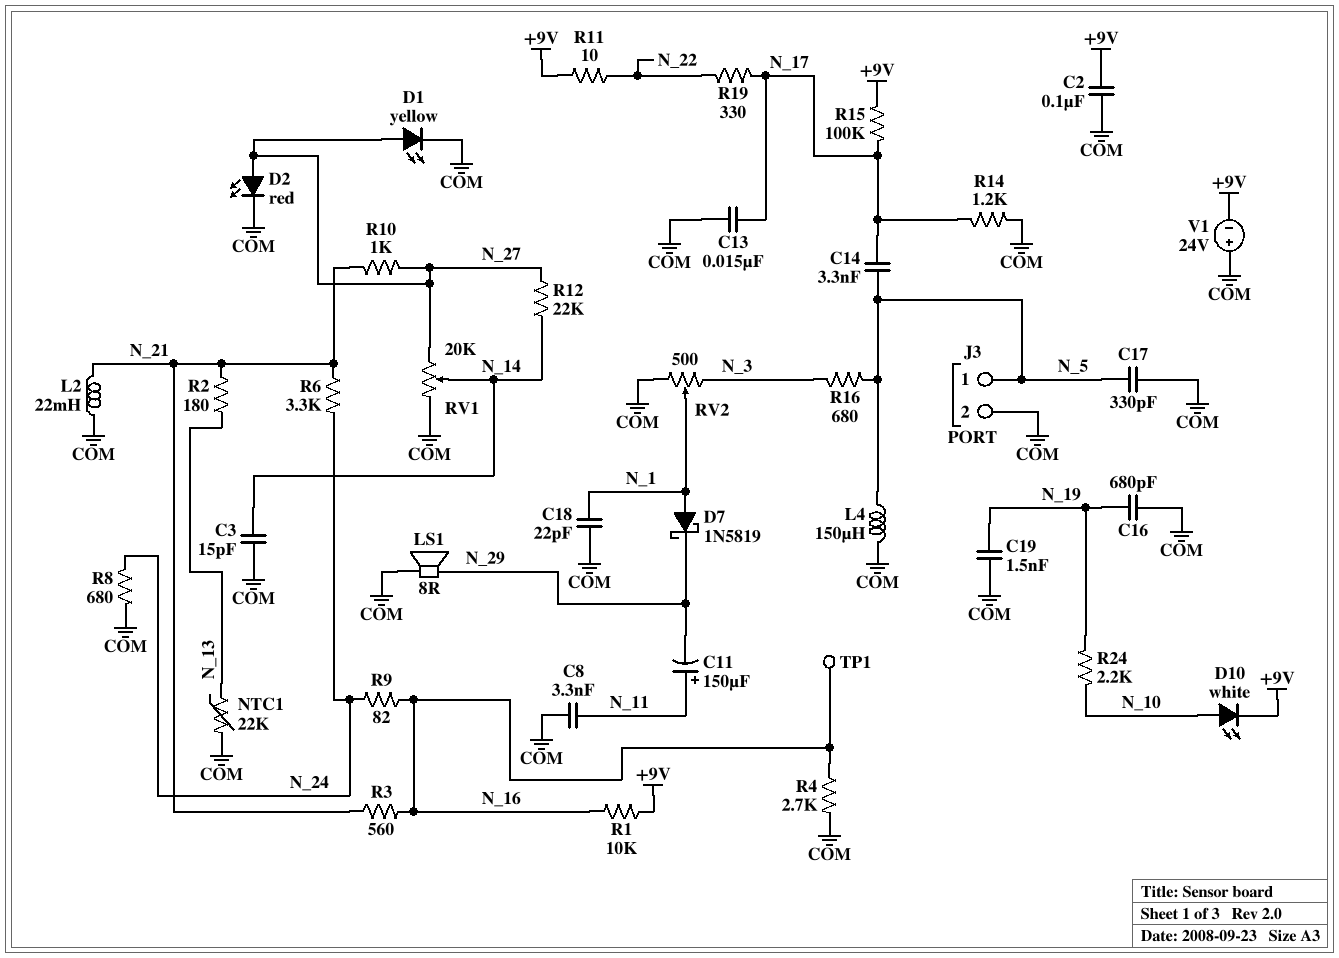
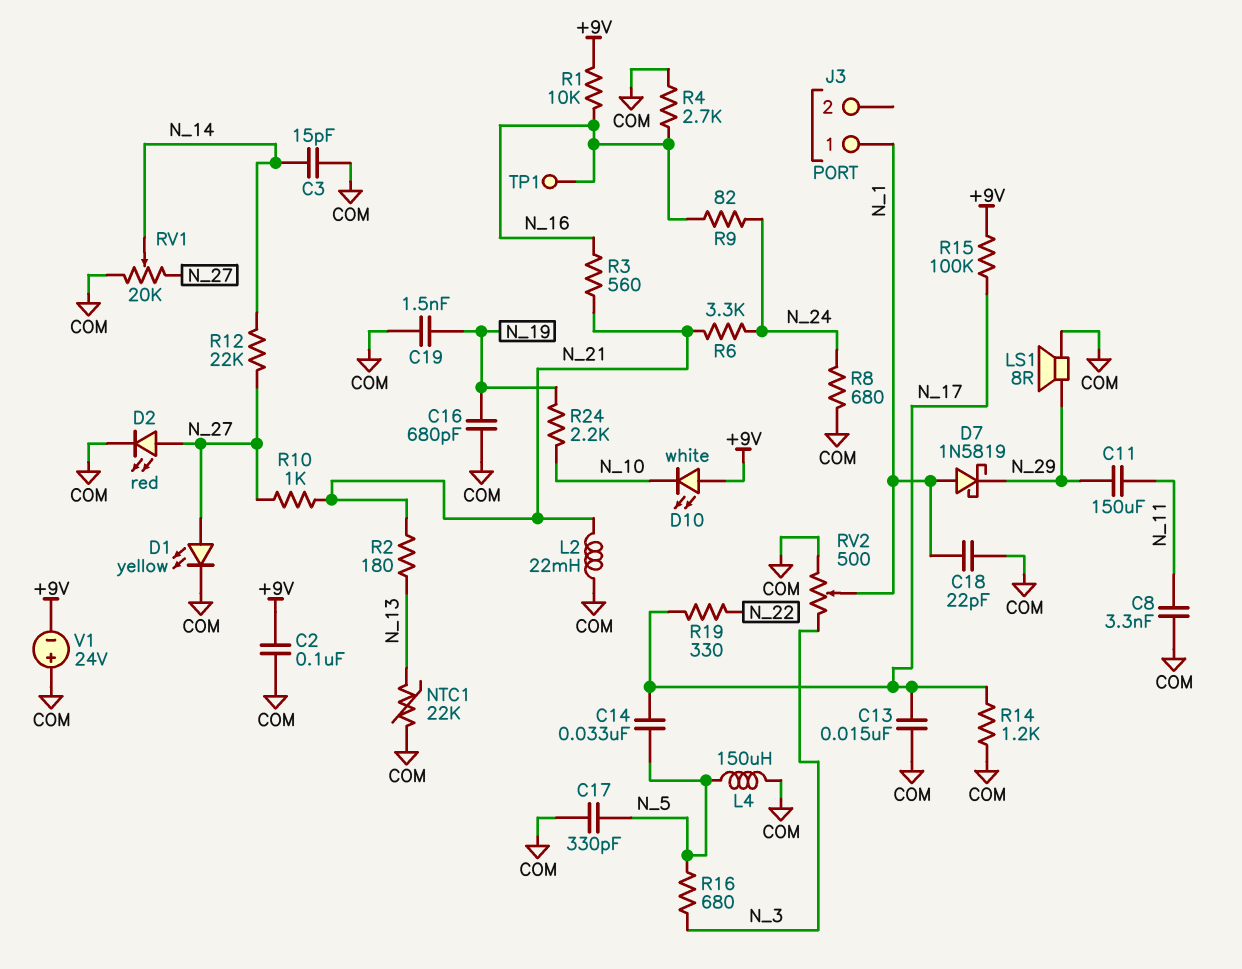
C11: 150uF (plus N_11, minus N_29) -> 150uF (N_11, N_29)
C14: 3.3nF (N_5, N_17) -> 33nF (N_5, N_17)
D10: LED white (A N_10, K +9V) -> LED white (A +9V, K N_10)
J3 pin 1: N_5 -> N_1
J3 pin 2: COM -> none
R11: 10 (+9V, N_22) -> none

